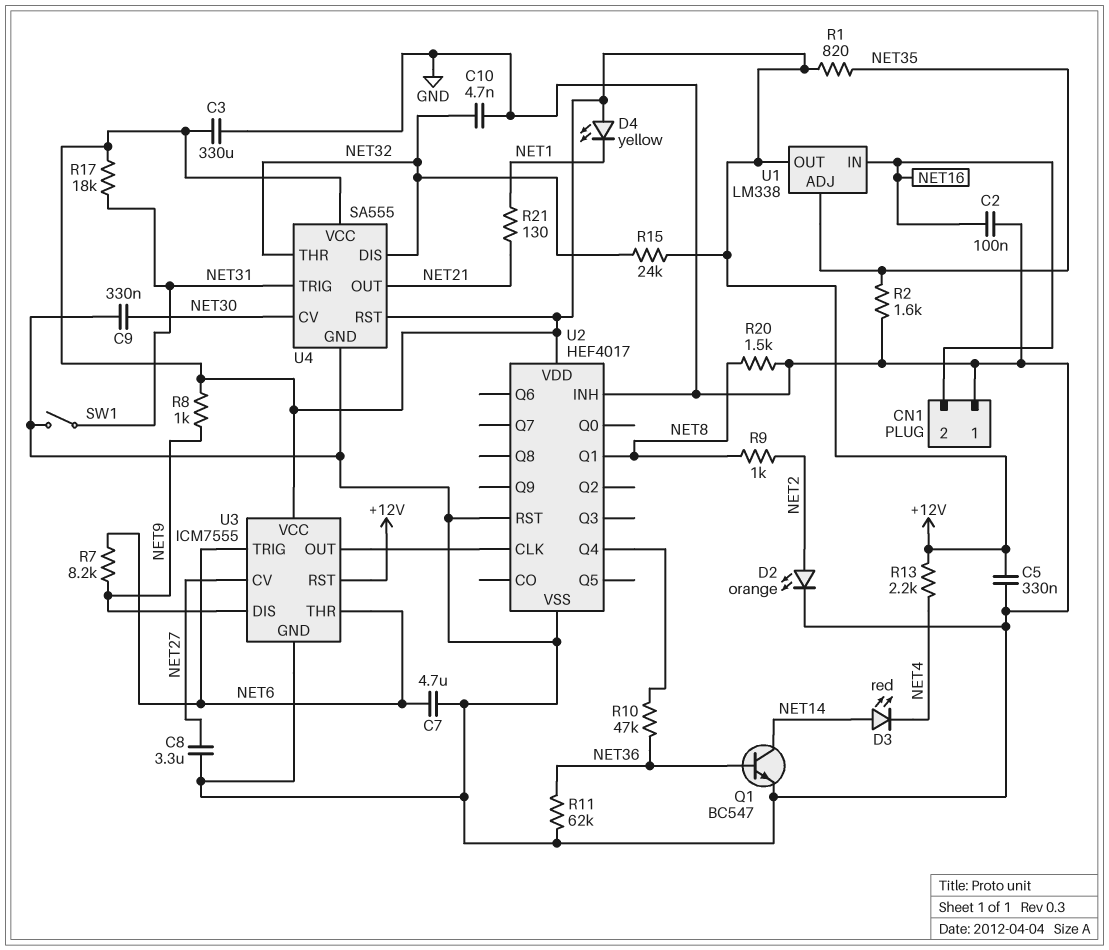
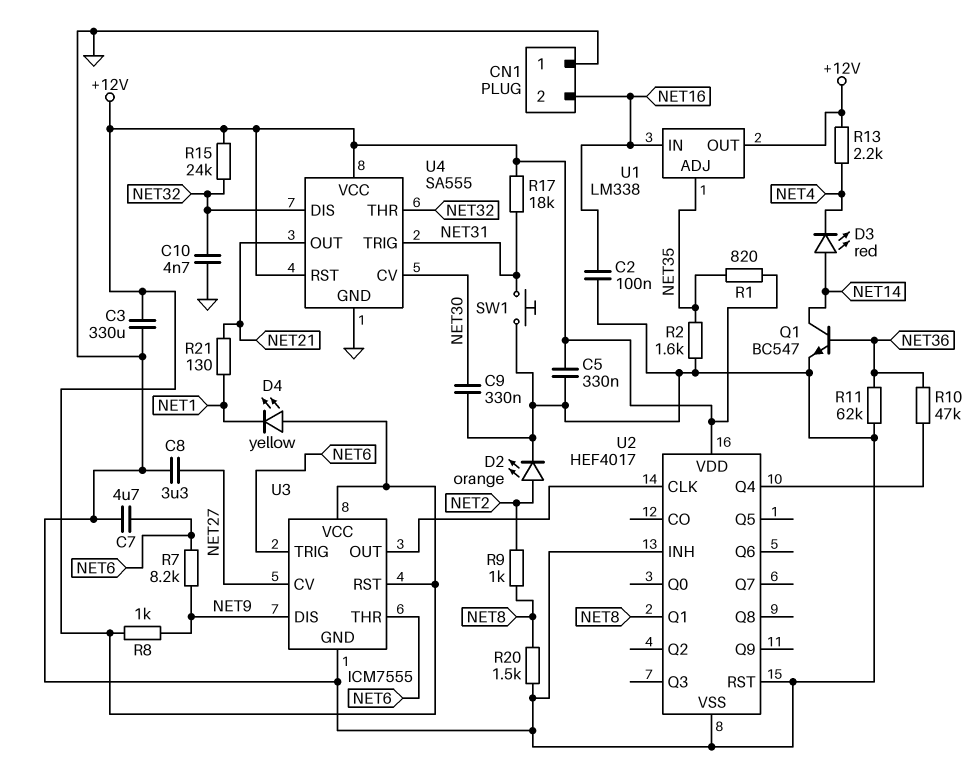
SW1: switch (GND, NET31) -> button (GND, NET31)

